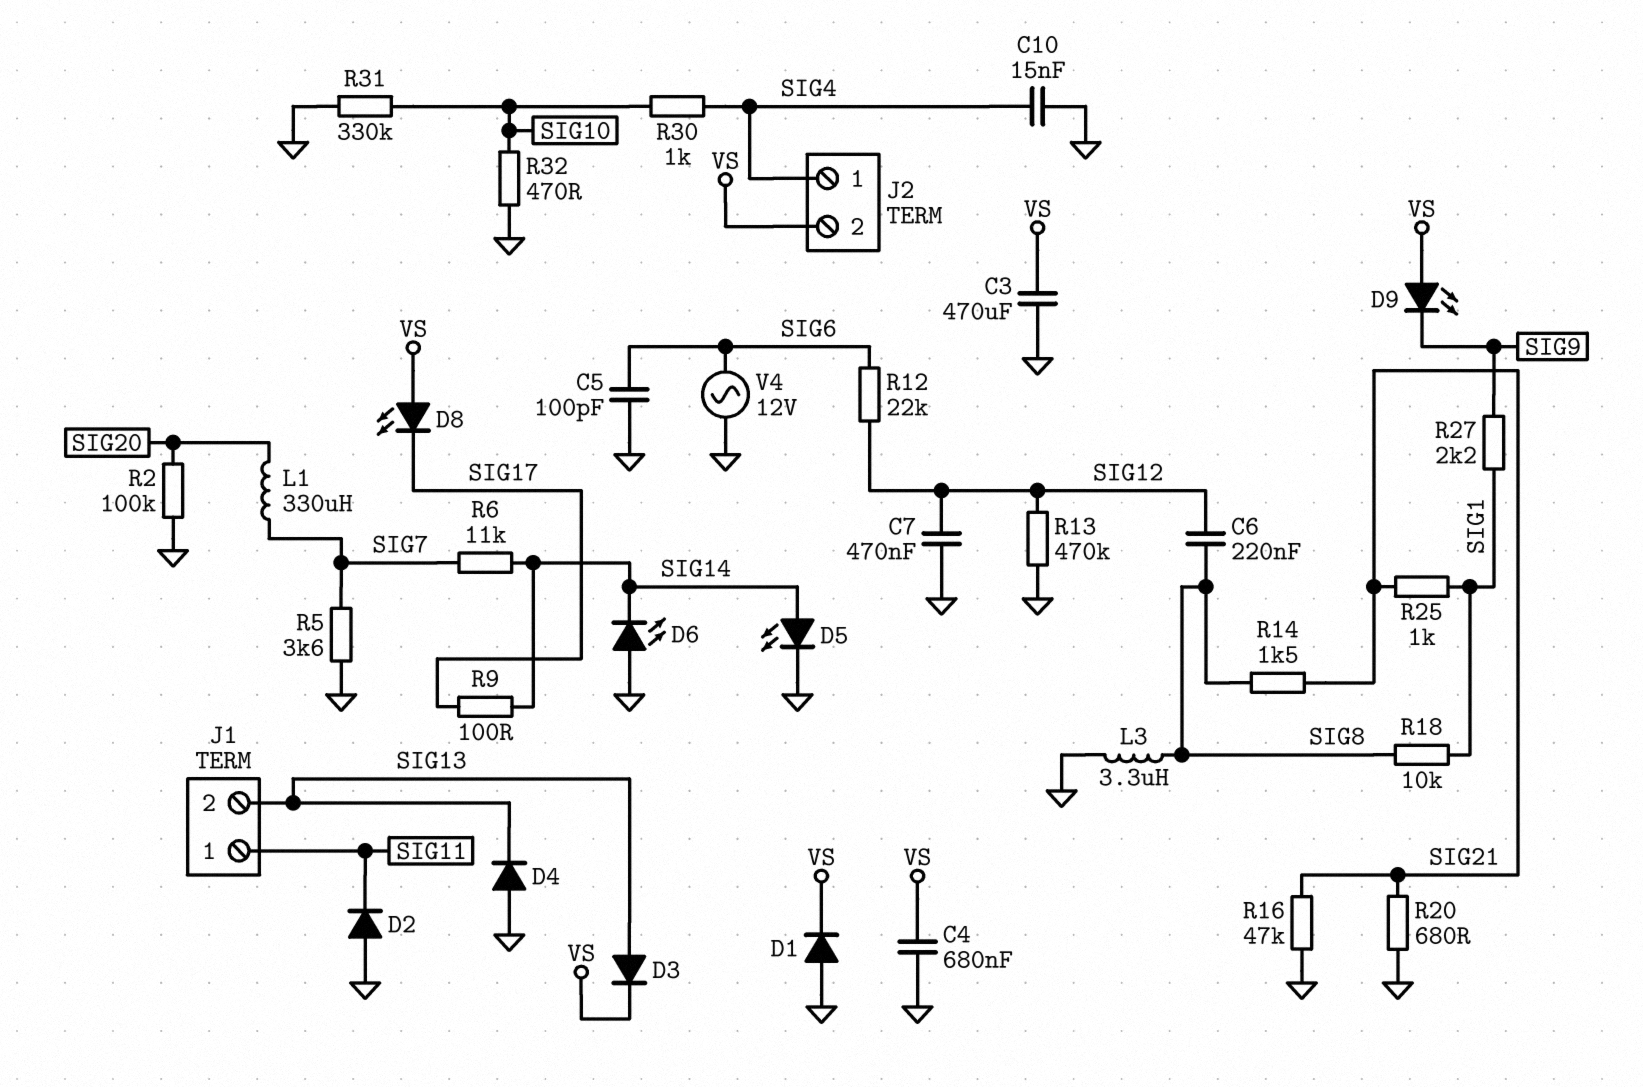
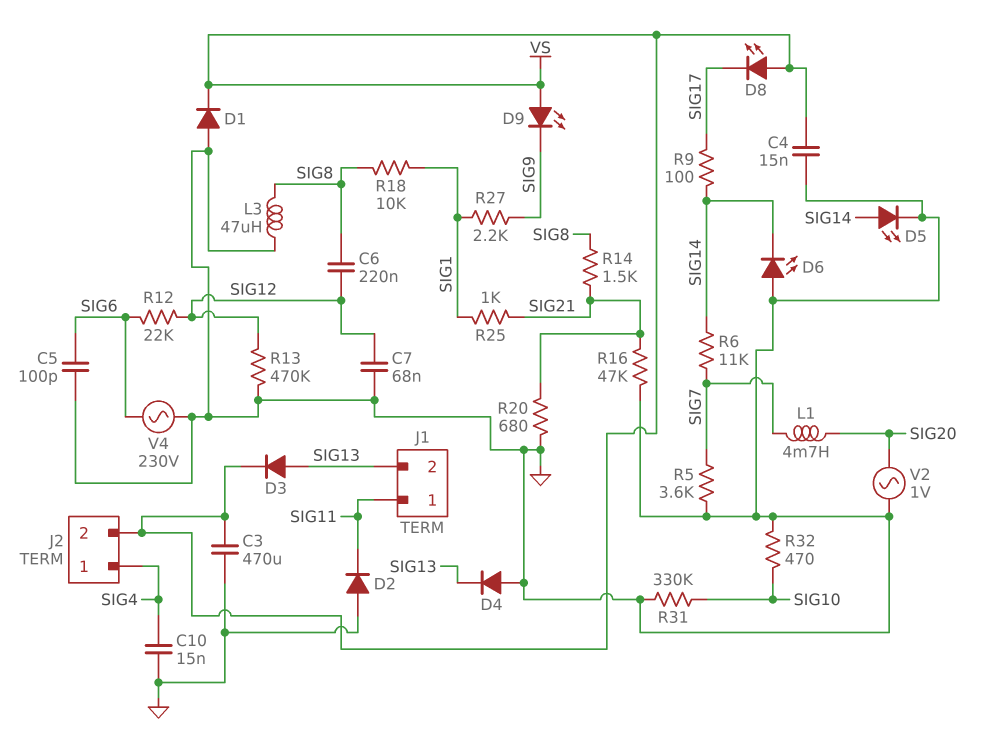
C4: 680nF (GND, VS) -> 15nF (GND, VS)
C7: 470nF (GND, SIG12) -> 68nF (GND, SIG12)
L1: 330uH (SIG7, SIG20) -> 4.7mH (SIG7, SIG20)
L3: 3.3uH (GND, SIG8) -> 47uH (GND, SIG8)
R2: 100k (GND, SIG20) -> none
R30: 1k (SIG4, SIG10) -> none
V2: none -> AC 1V (GND, SIG20)
V4: AC 12V (GND, SIG6) -> AC 230V (GND, SIG6)

